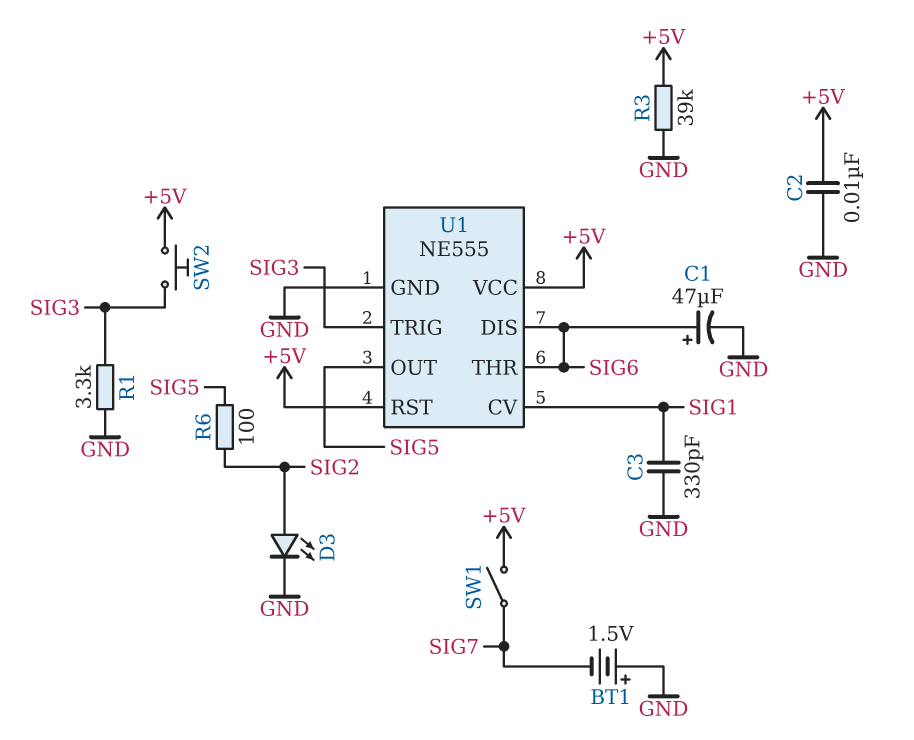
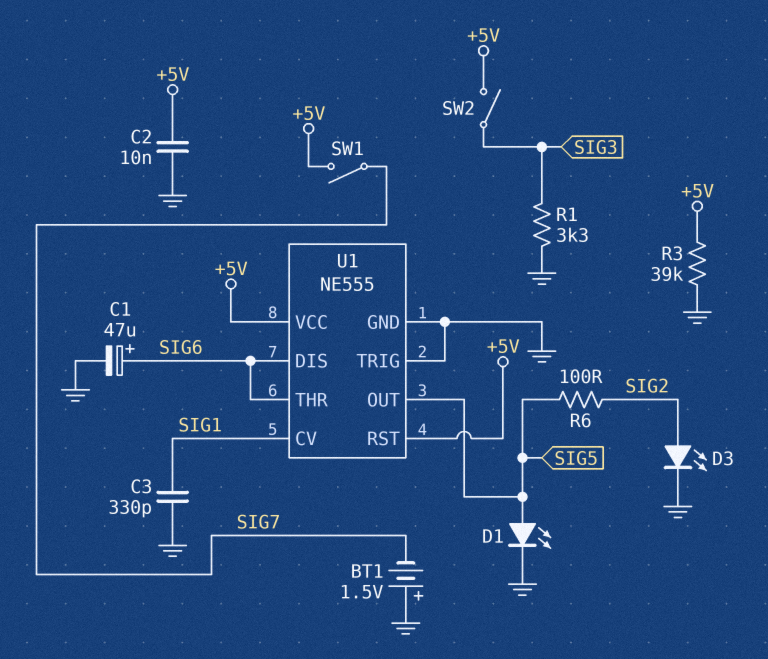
D1: none -> LED (A SIG5, K GND)
SW2: button (+5V, SIG3) -> switch (+5V, SIG3)
U1 pin TRIG: SIG3 -> GND

